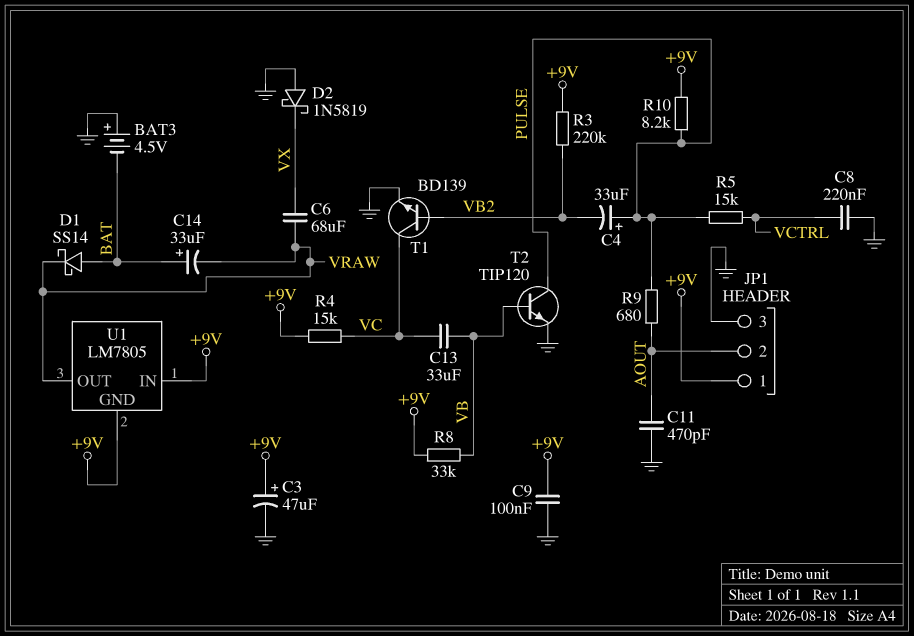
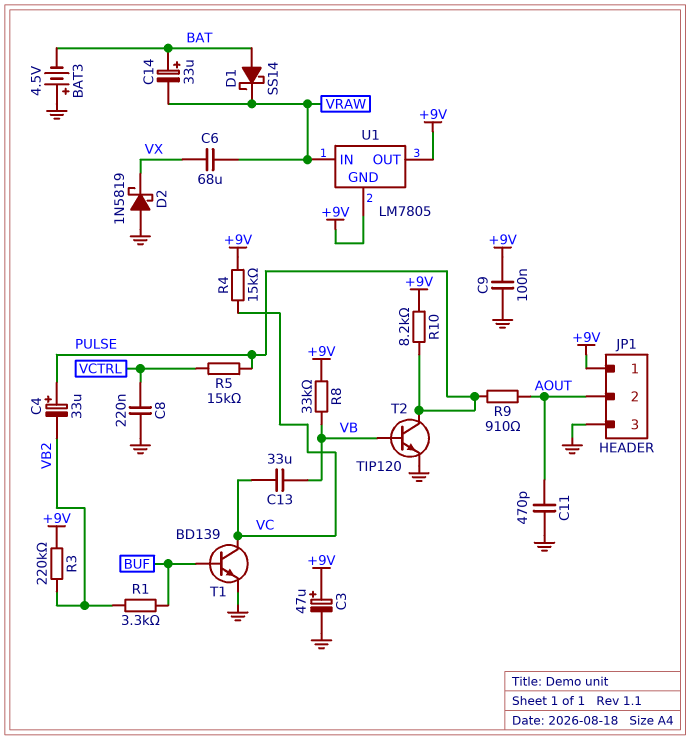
R1: none -> 3.3k (BUF, VB2)
R9: 680 (AOUT, PULSE) -> 910 (AOUT, PULSE)
T1: NPN BD139 (B VB2, C VC, E GND) -> NPN BD139 (B BUF, C VC, E GND)
U1 pin IN: +9V -> VRAW
U1 pin OUT: VRAW -> +9V

